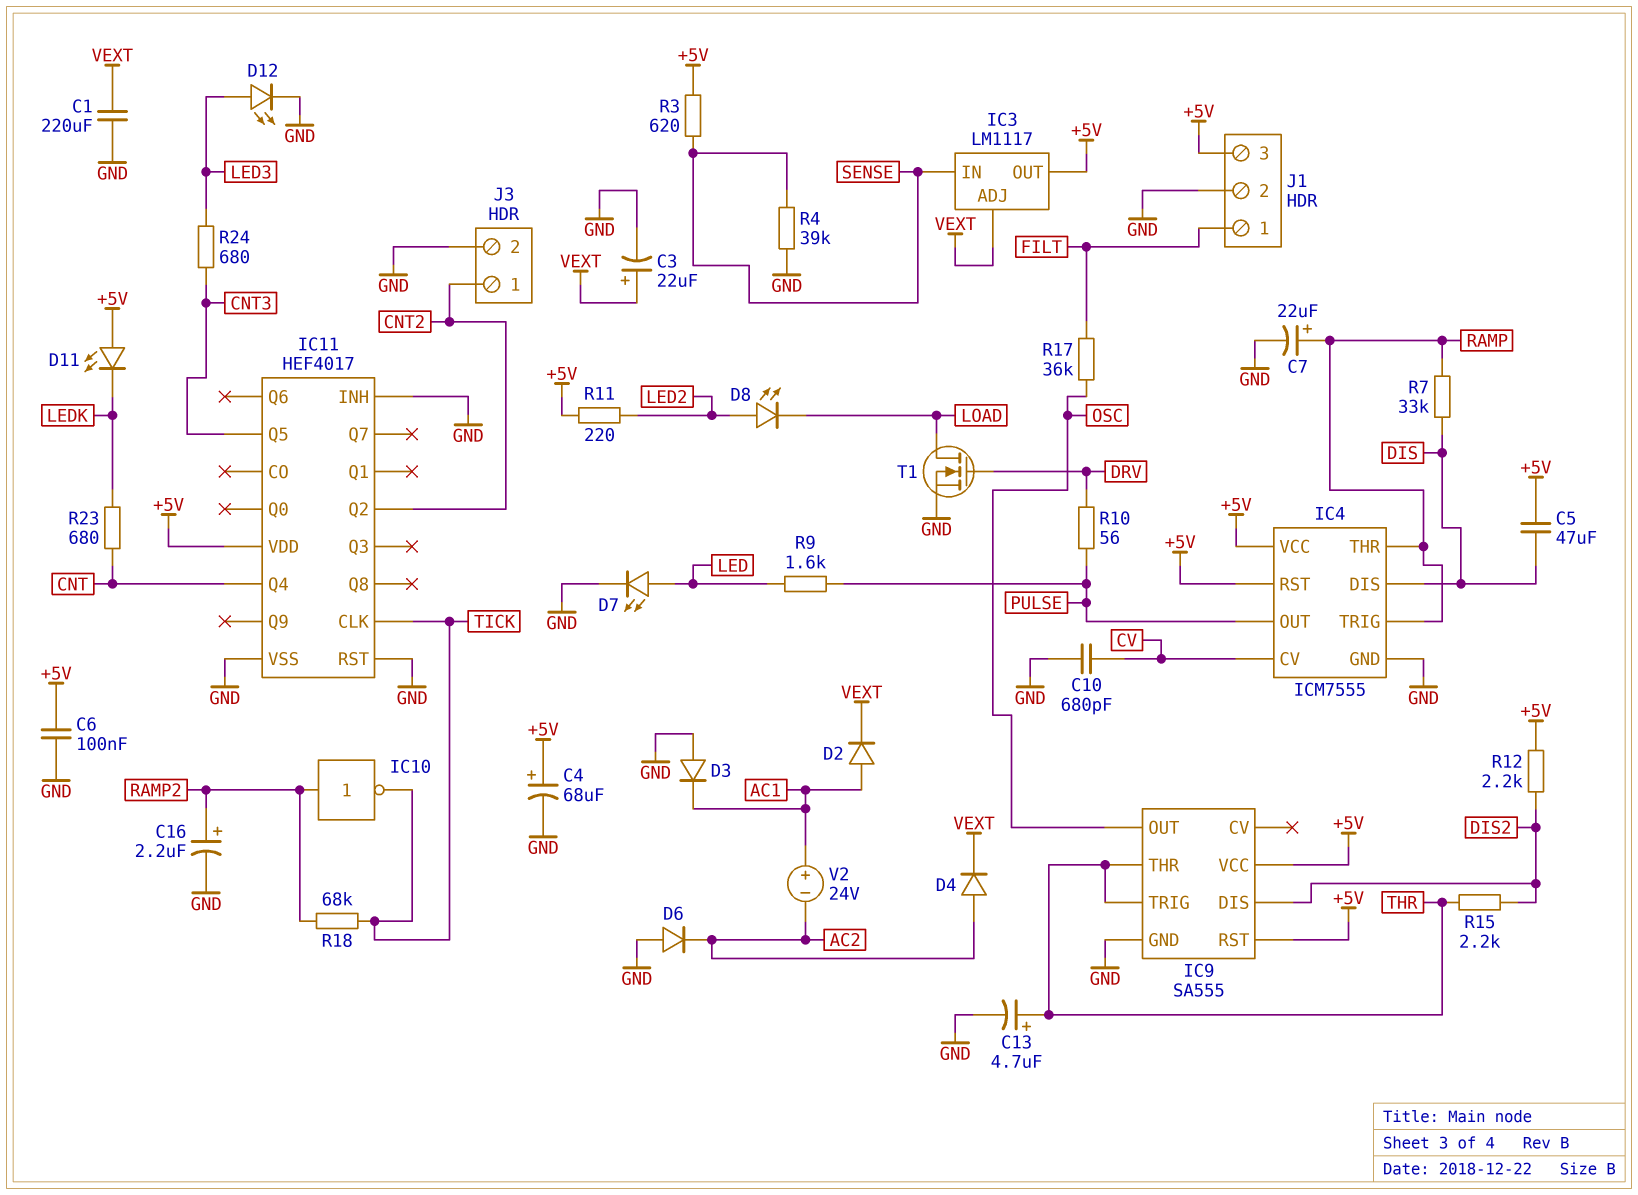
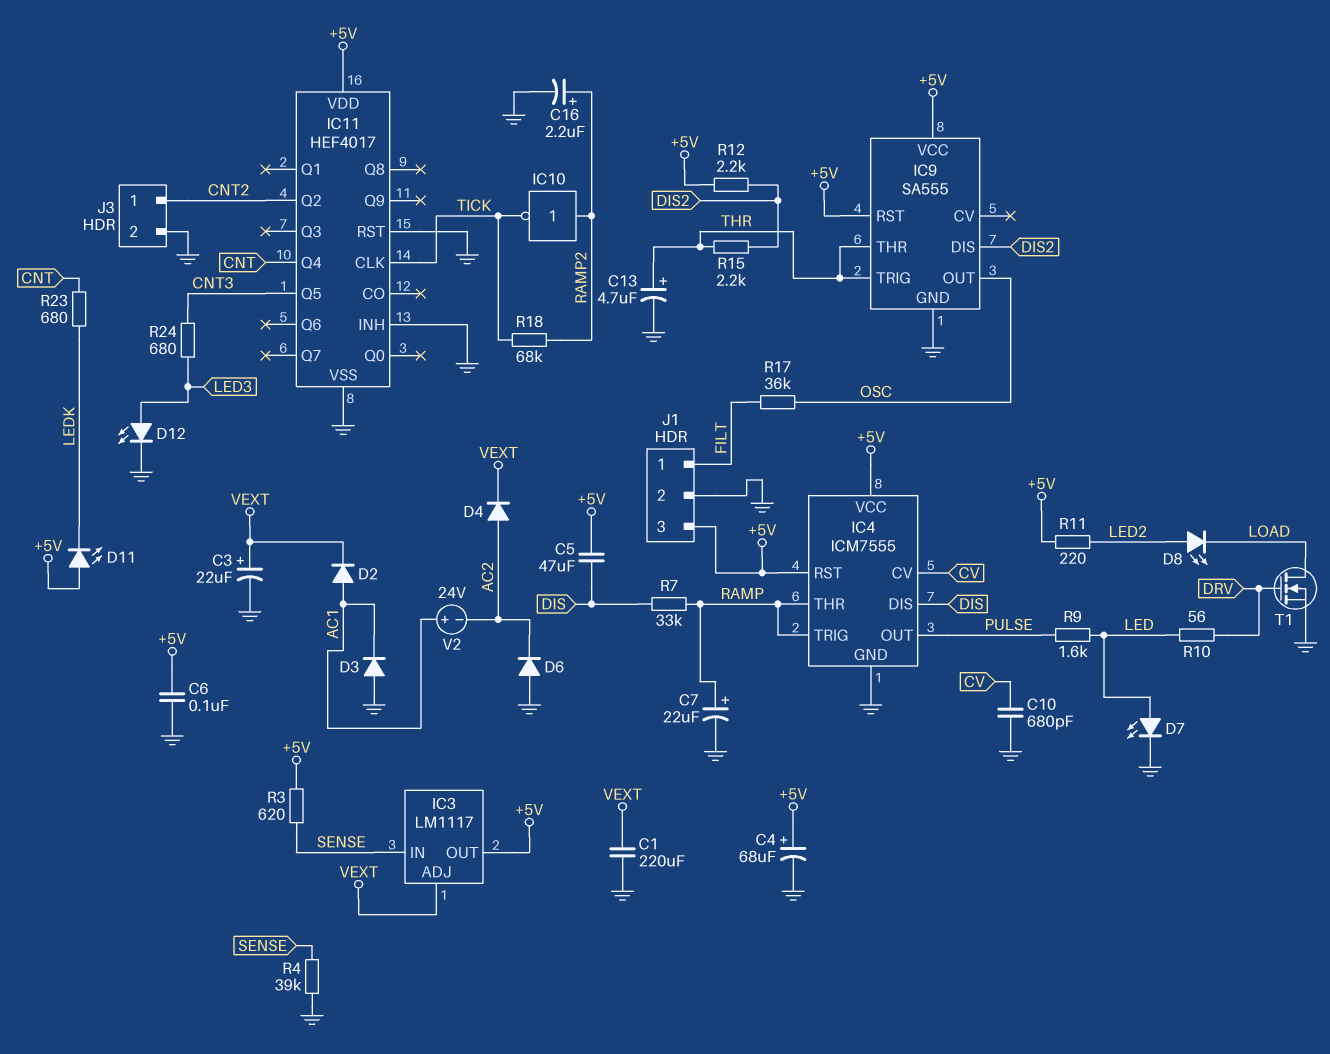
R10: 56 (DRV, PULSE) -> 56 (DRV, LED)

